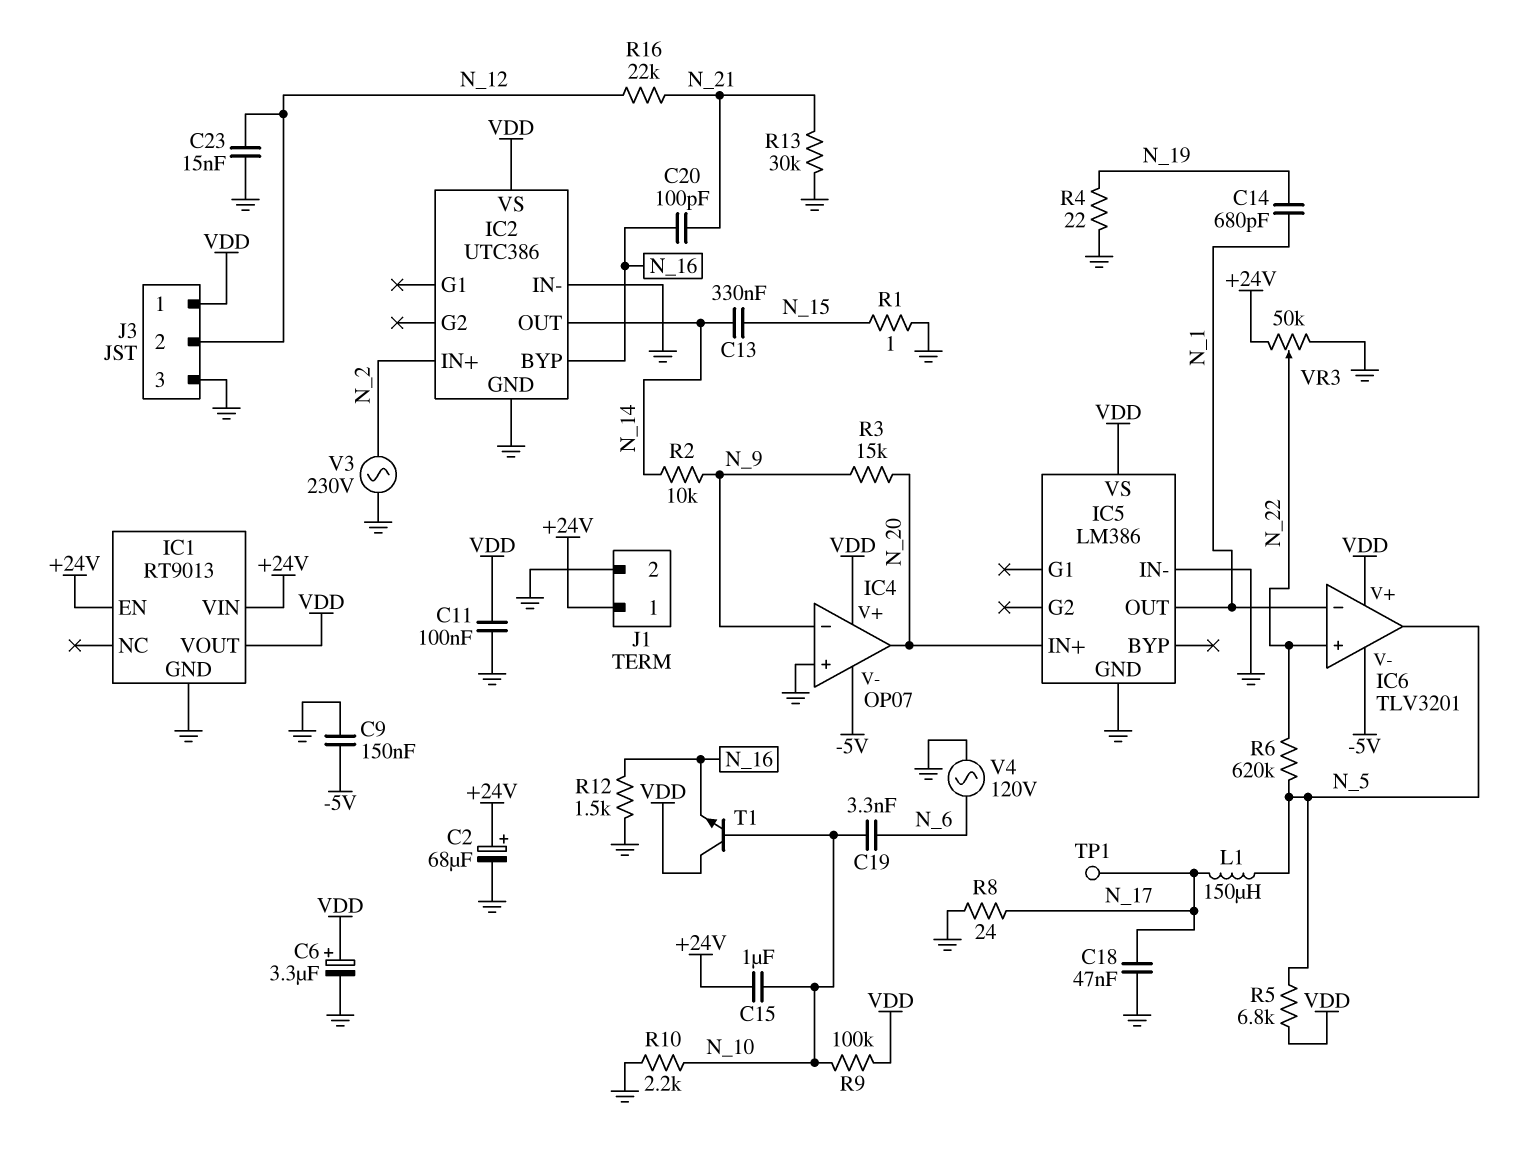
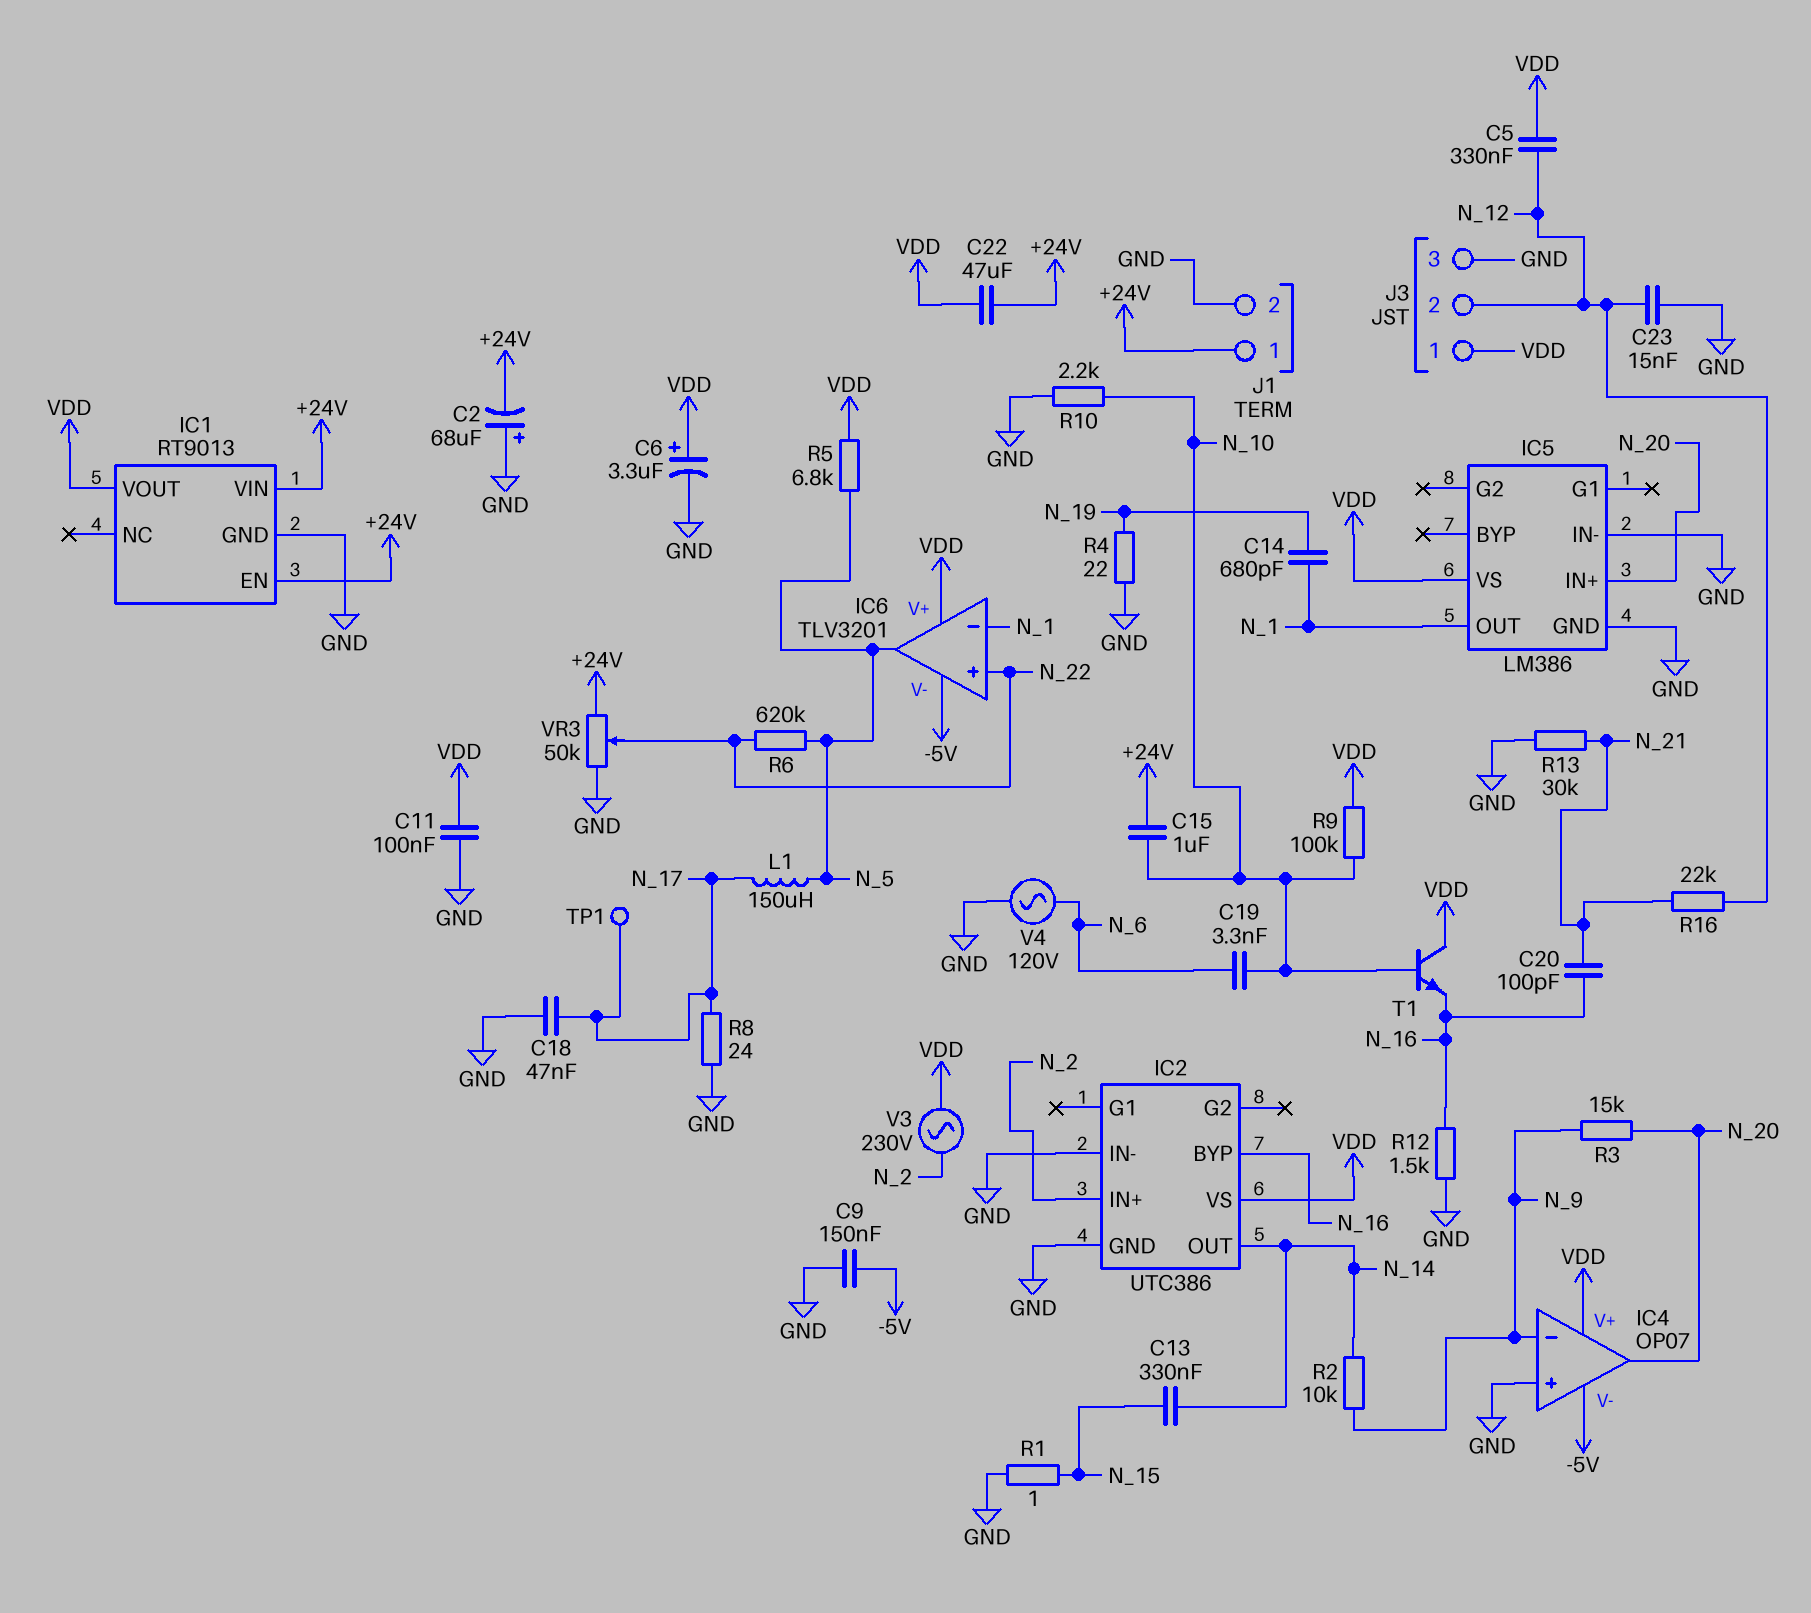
C2: 68uF (plus +24V, minus GND) -> 68uF (plus GND, minus +24V)
C5: none -> 330nF (N_12, VDD)
C22: none -> 47uF (+24V, VDD)
V3: AC 230V (GND, N_2) -> AC 230V (N_2, VDD)

